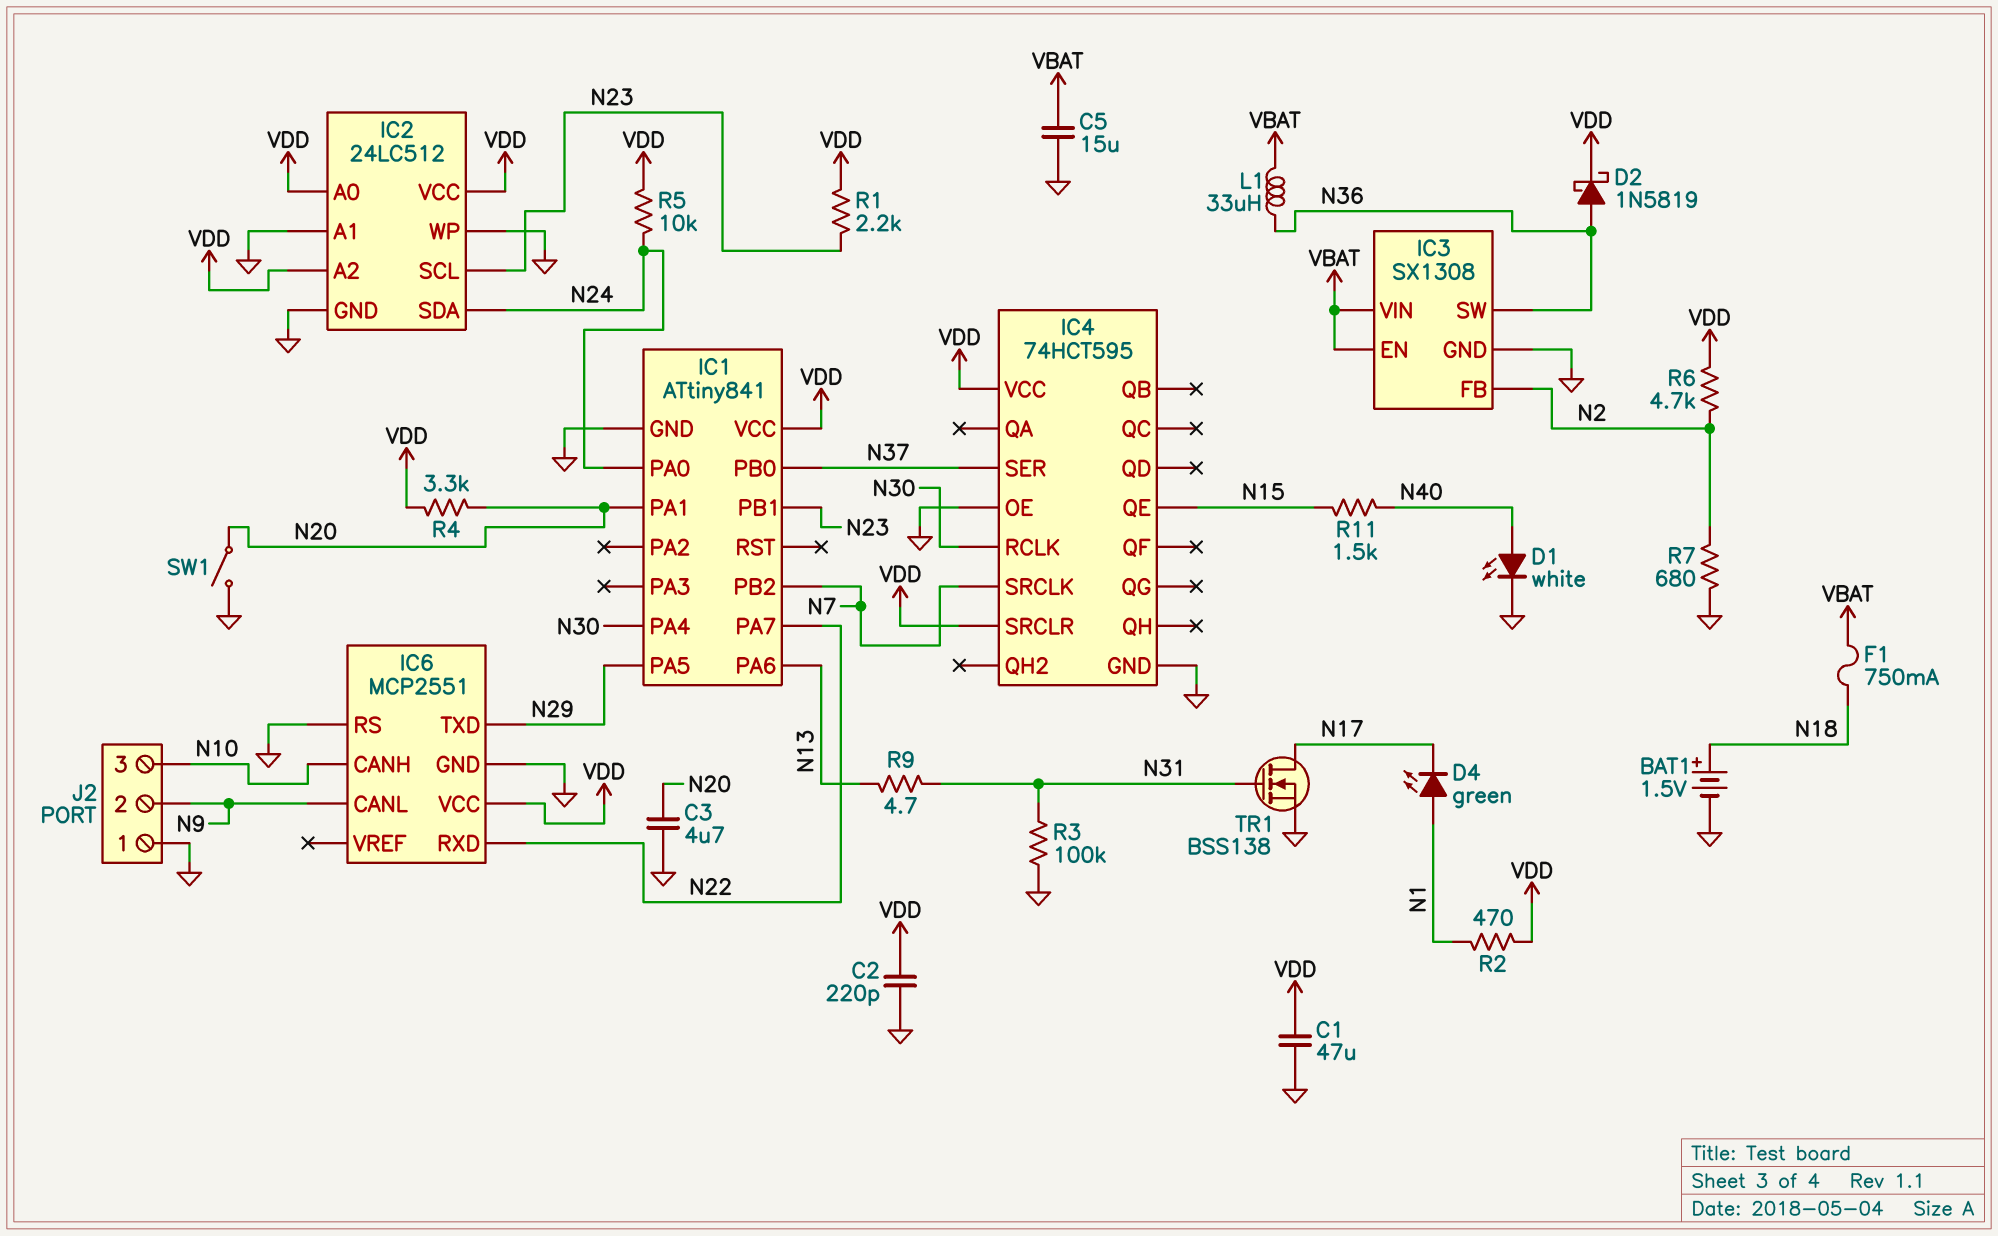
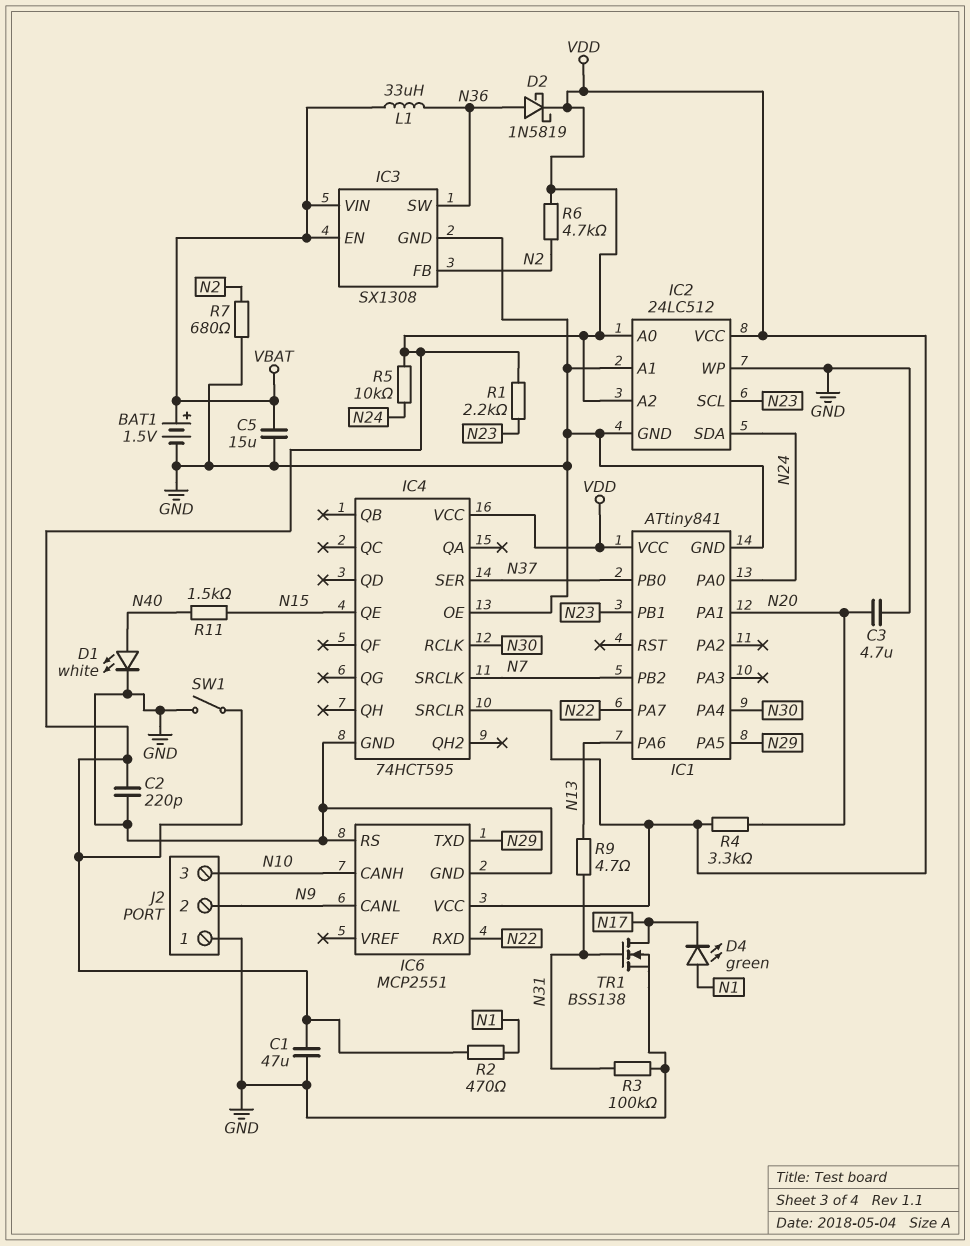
BAT1: 1.5V (plus N18, minus GND) -> 1.5V (plus VBAT, minus GND)
F1: 750mA (N18, VBAT) -> none
SW1: switch (GND, N20) -> switch (GND, VDD)

